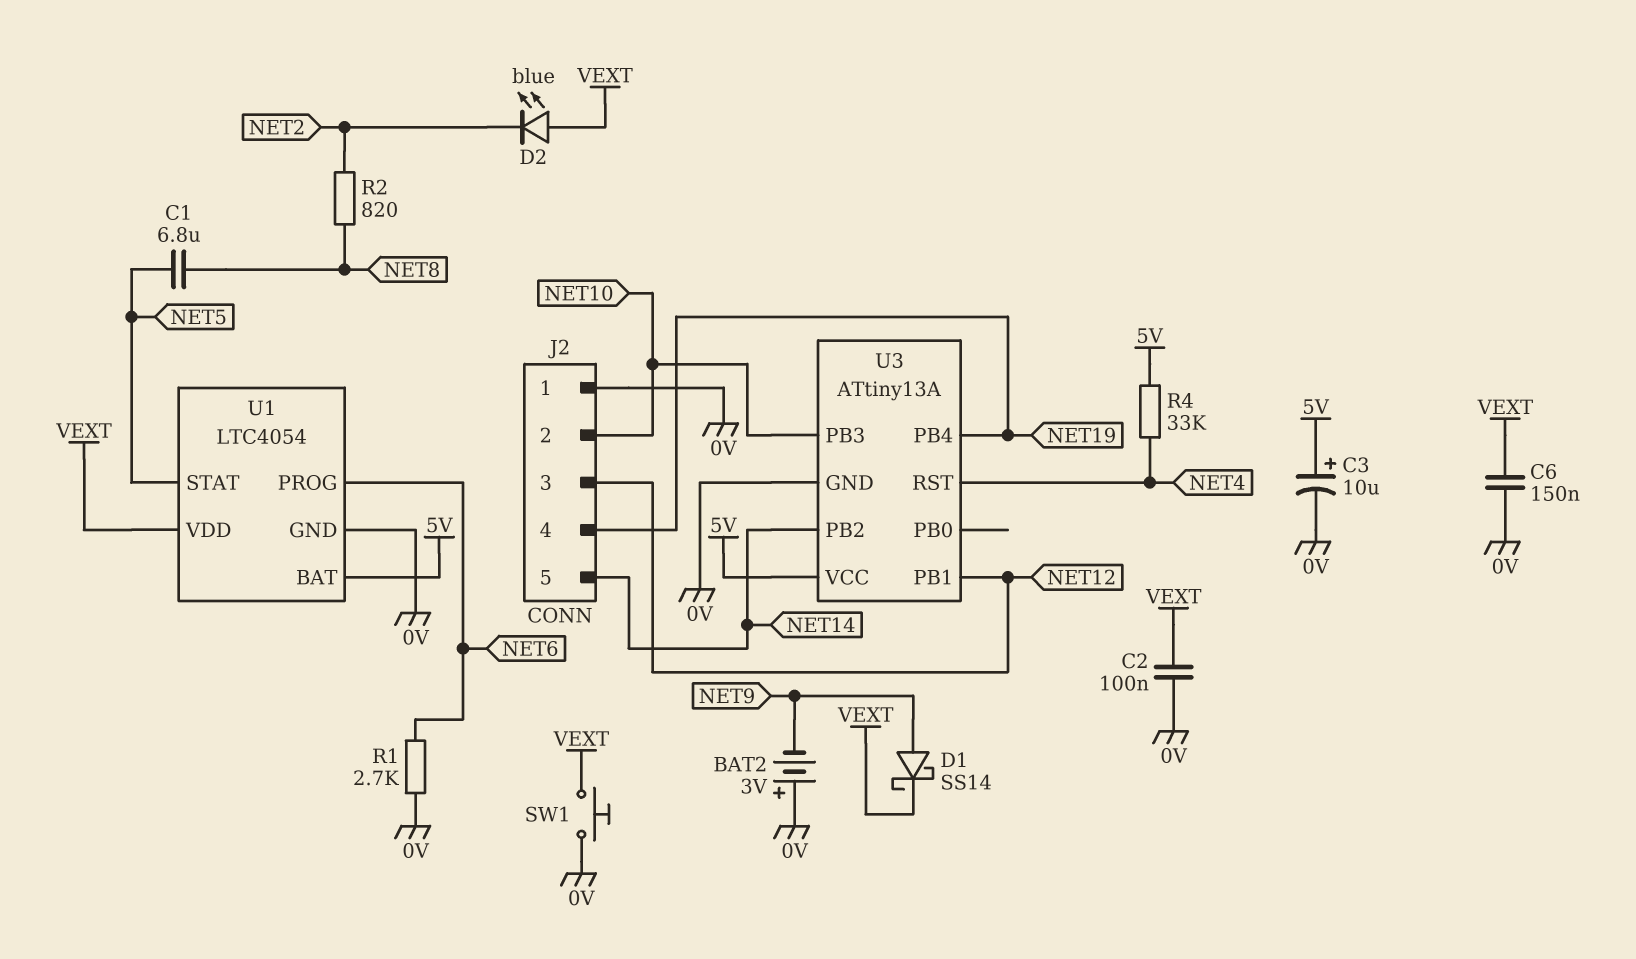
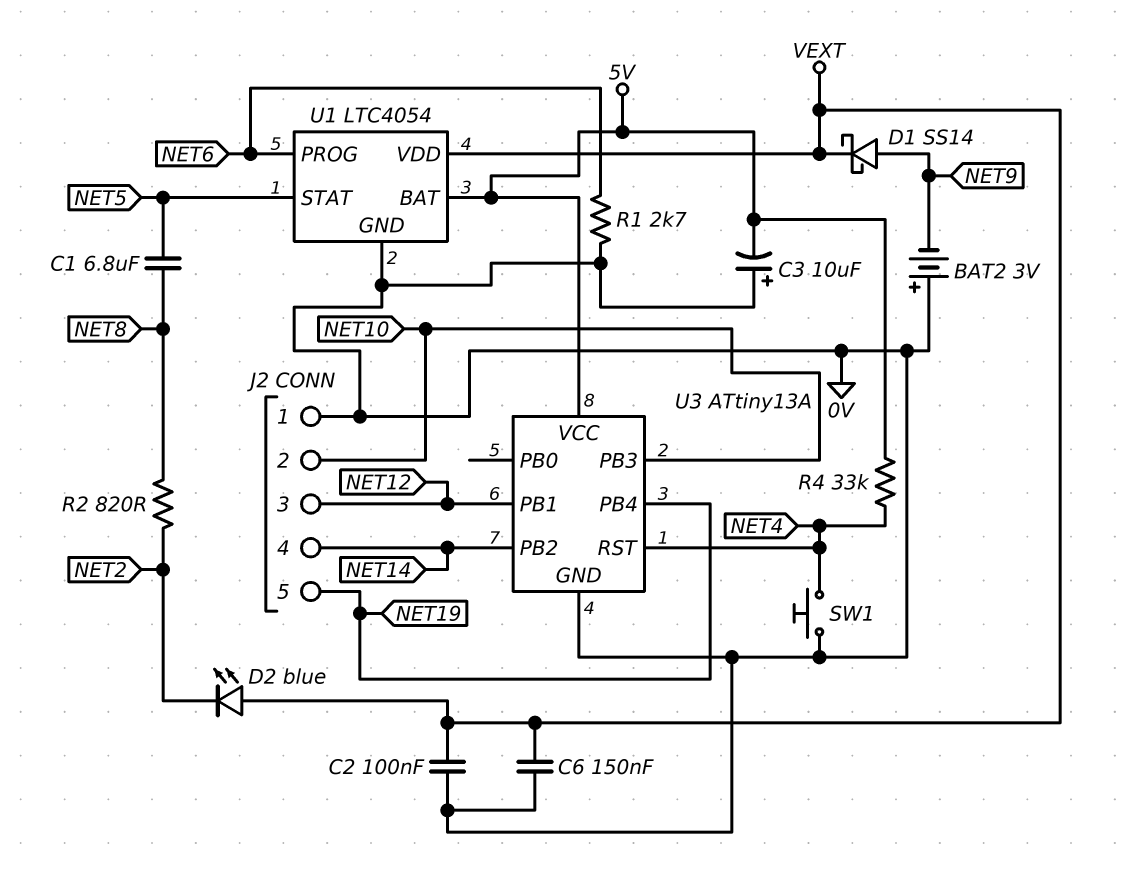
C3: 10uF (plus 5V, minus 0V) -> 10uF (plus 0V, minus 5V)
J2 pin 4: NET19 -> NET14
J2 pin 5: NET14 -> NET19
SW1: button (0V, VEXT) -> button (0V, NET4)

